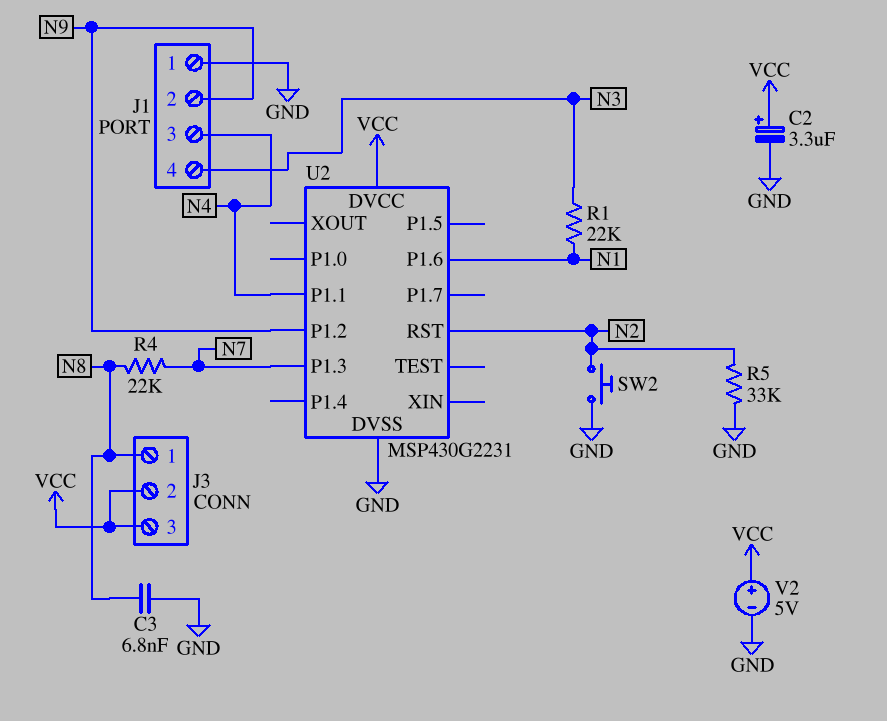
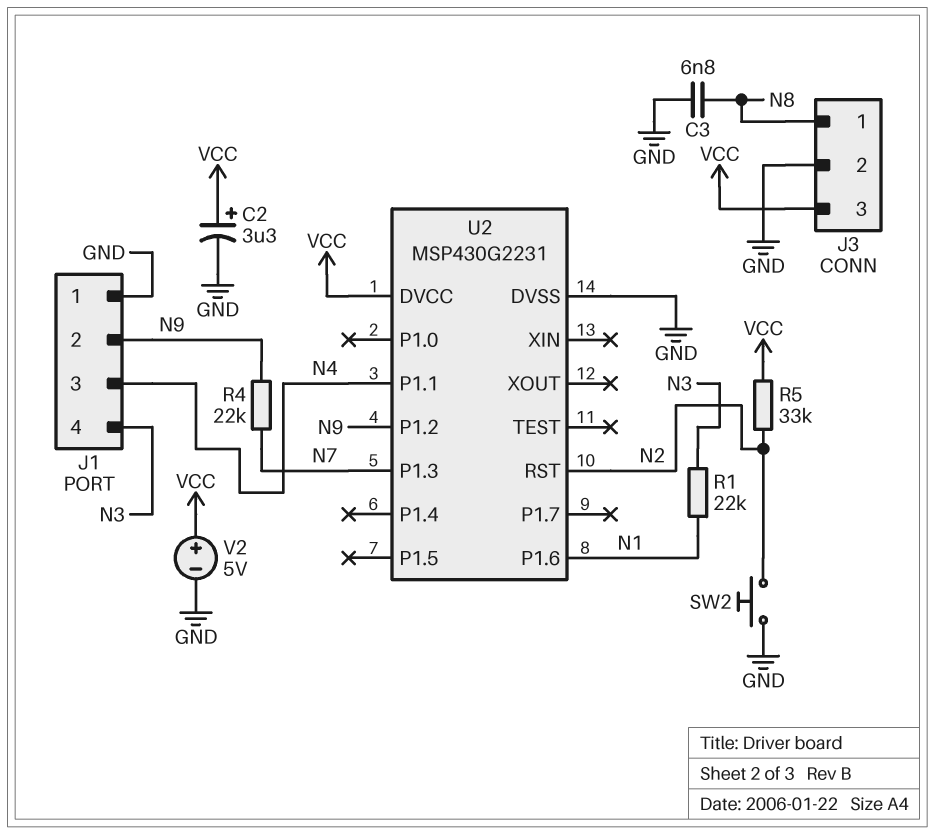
J3 pin 2: VCC -> GND
R4: 22k (N7, N8) -> 22k (N7, N9)
R5: 33k (GND, N2) -> 33k (N2, VCC)

